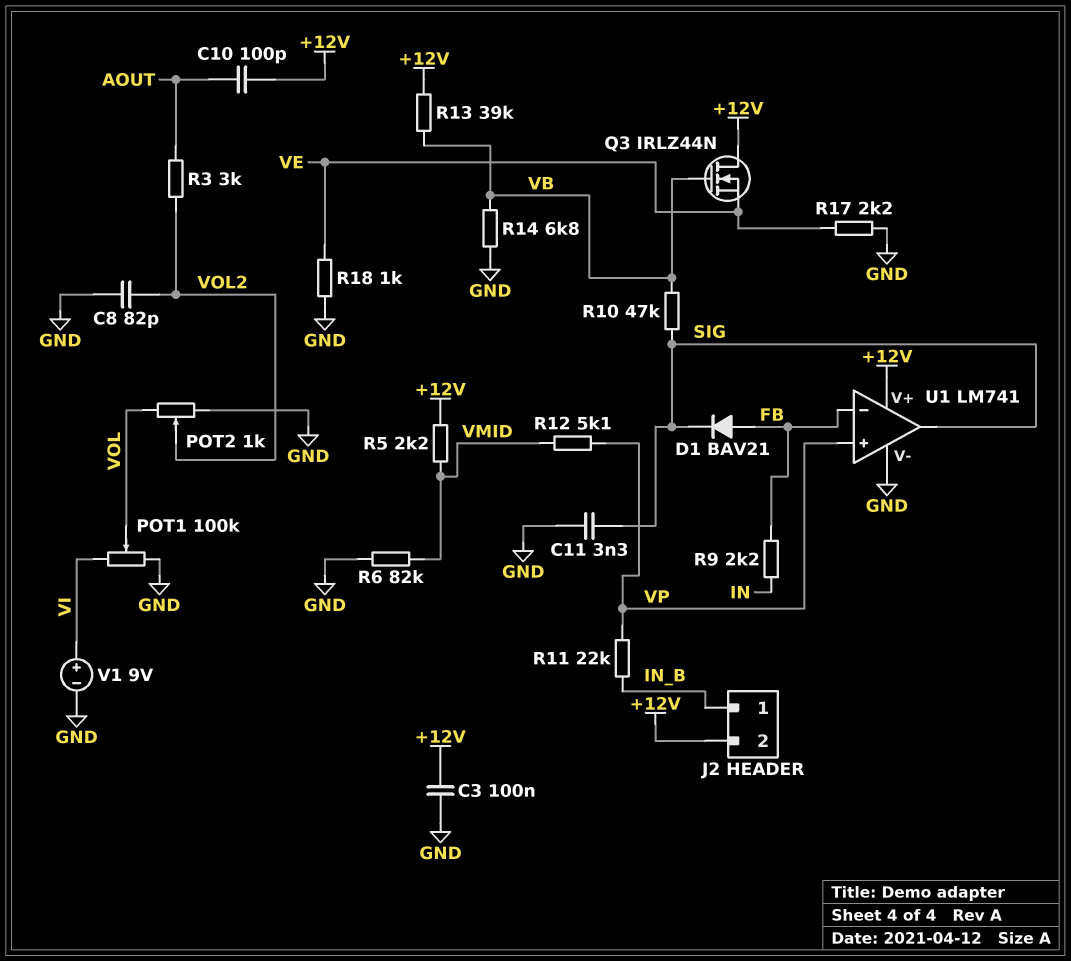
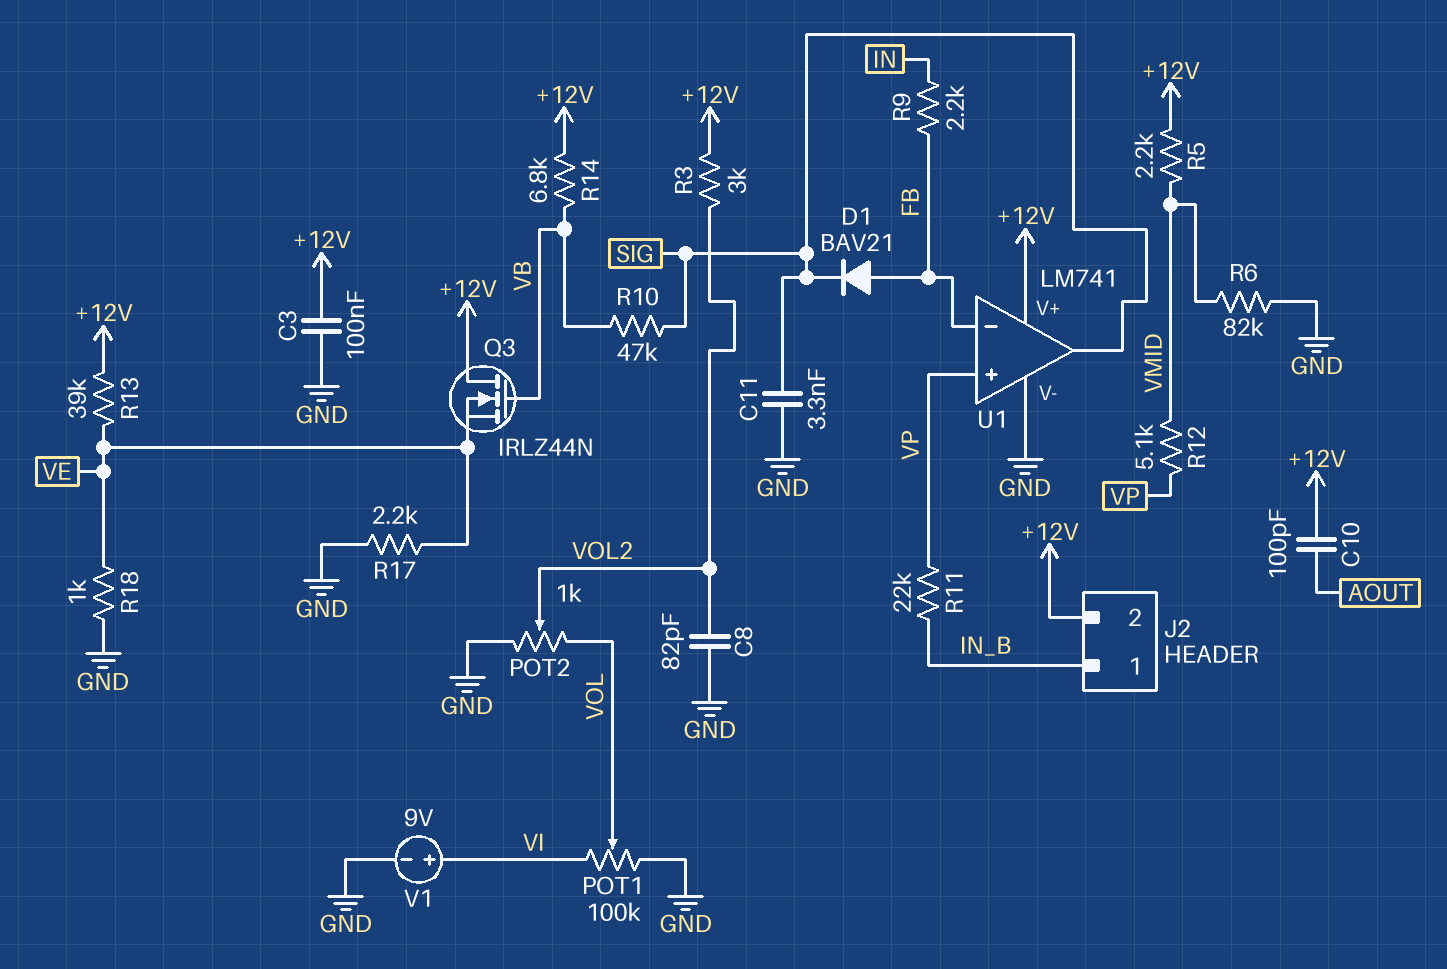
R3: 3k (AOUT, VOL2) -> 3k (+12V, VOL2)
R13: 39k (+12V, VB) -> 39k (+12V, VE)
R14: 6.8k (GND, VB) -> 6.8k (+12V, VB)

